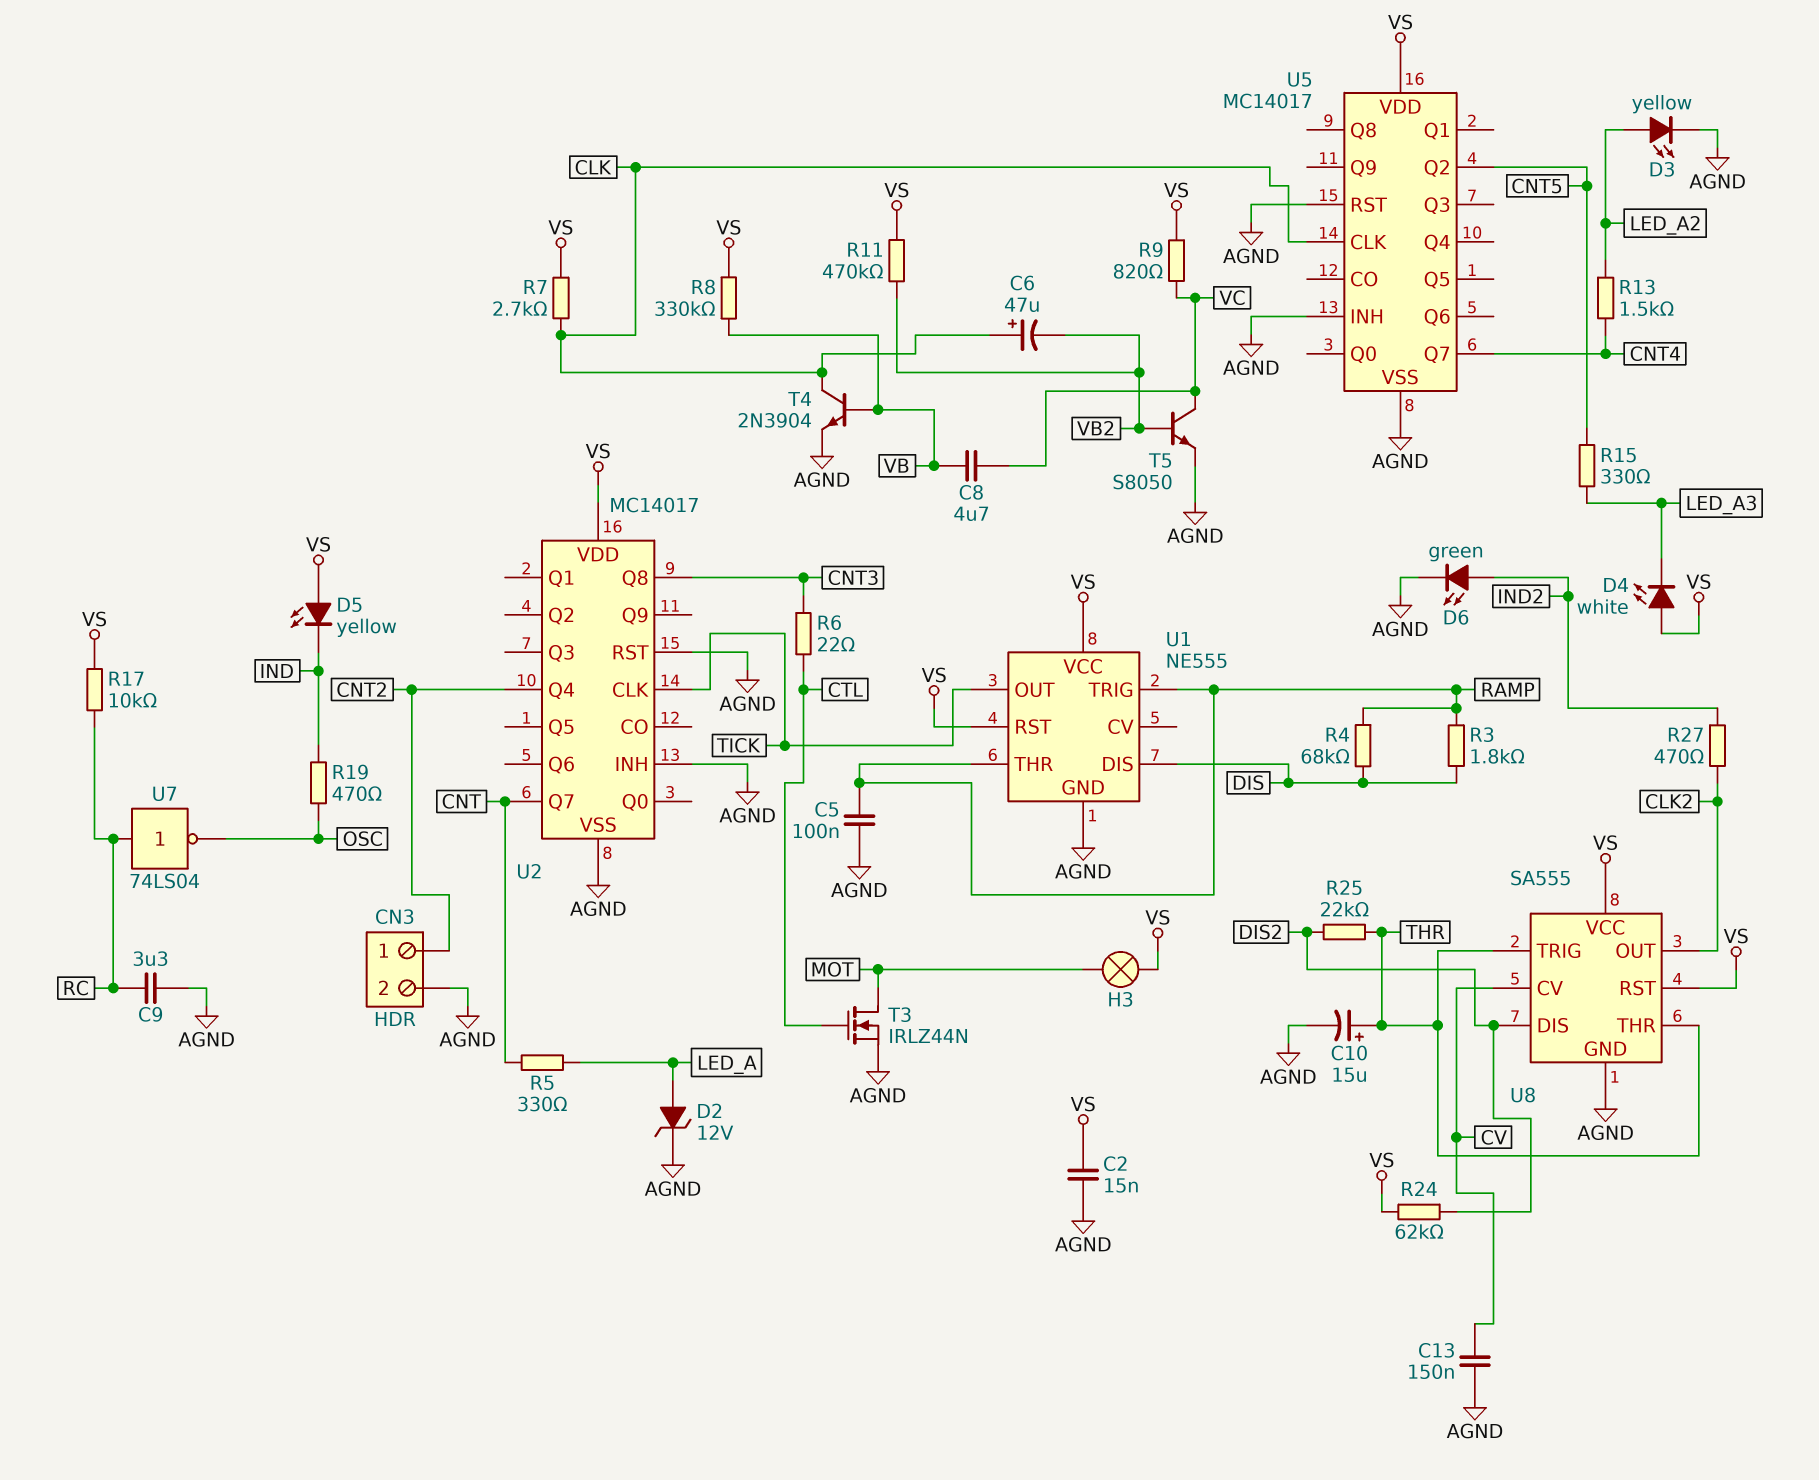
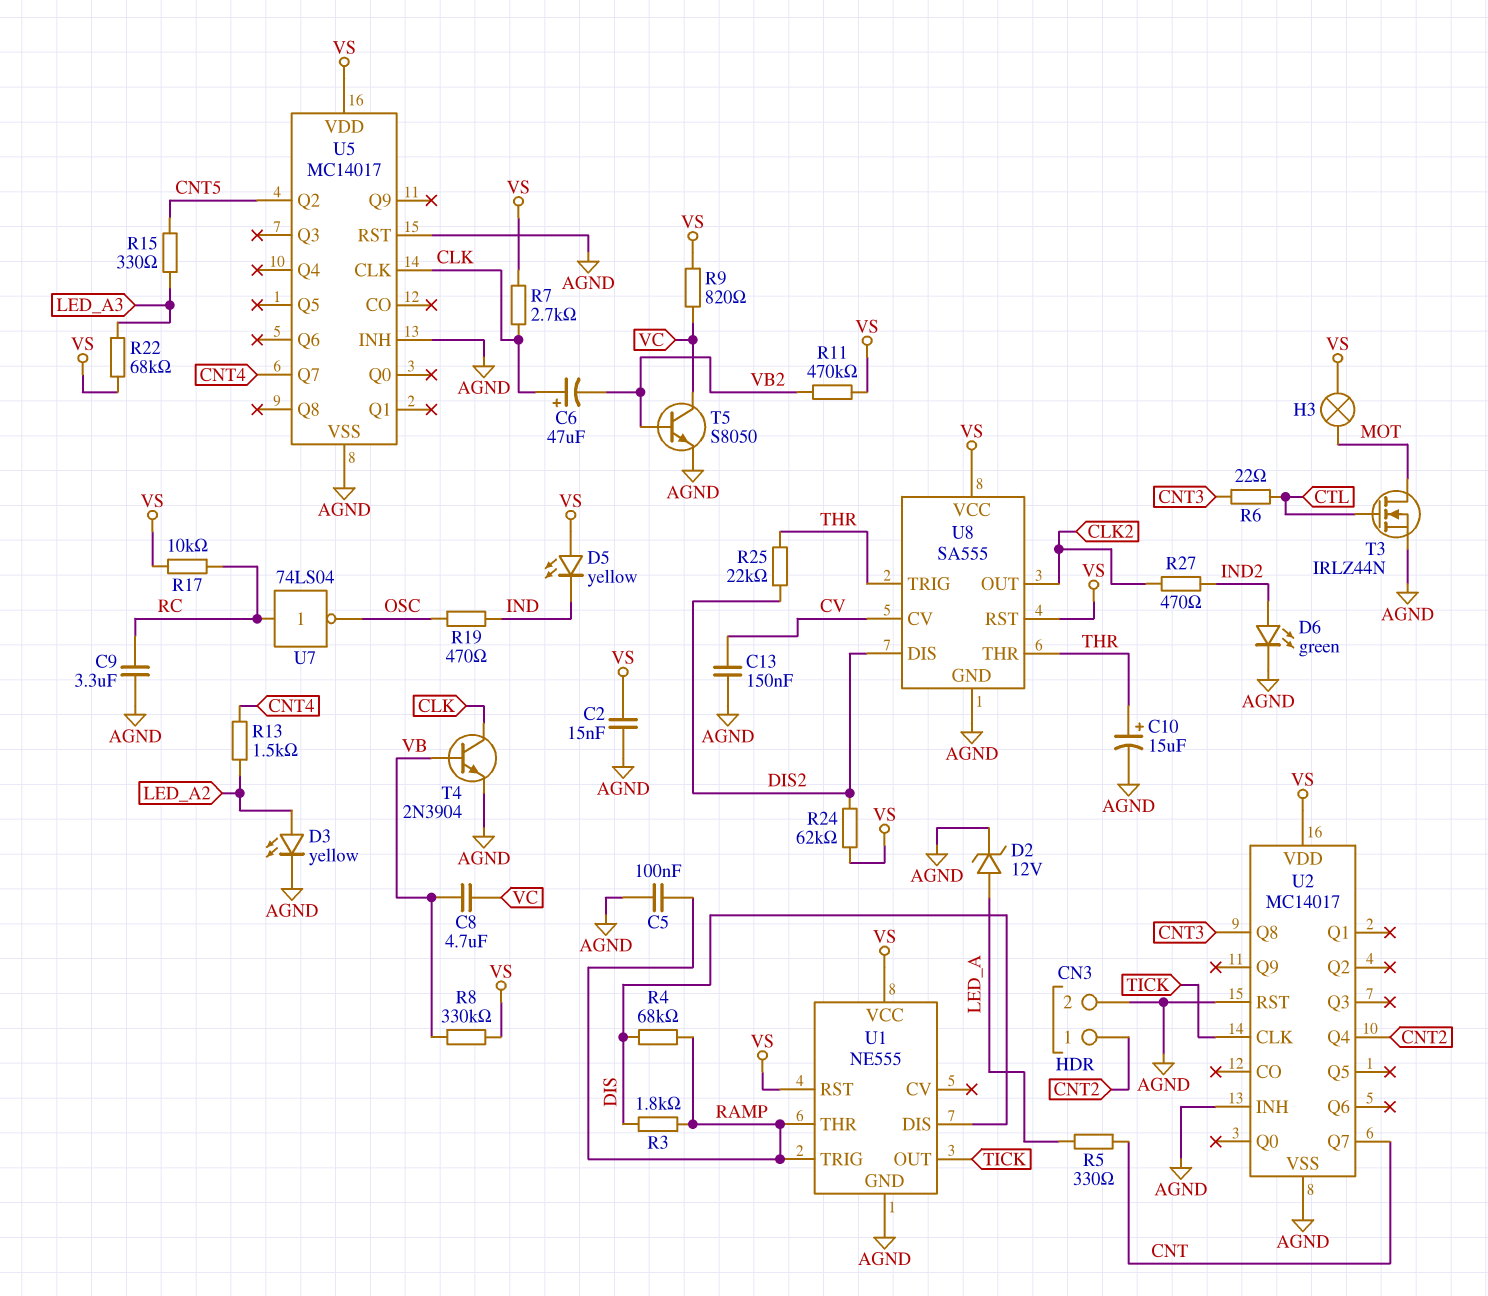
D4: LED white (A VS, K LED_A3) -> none
R22: none -> 68k (LED_A3, VS)

